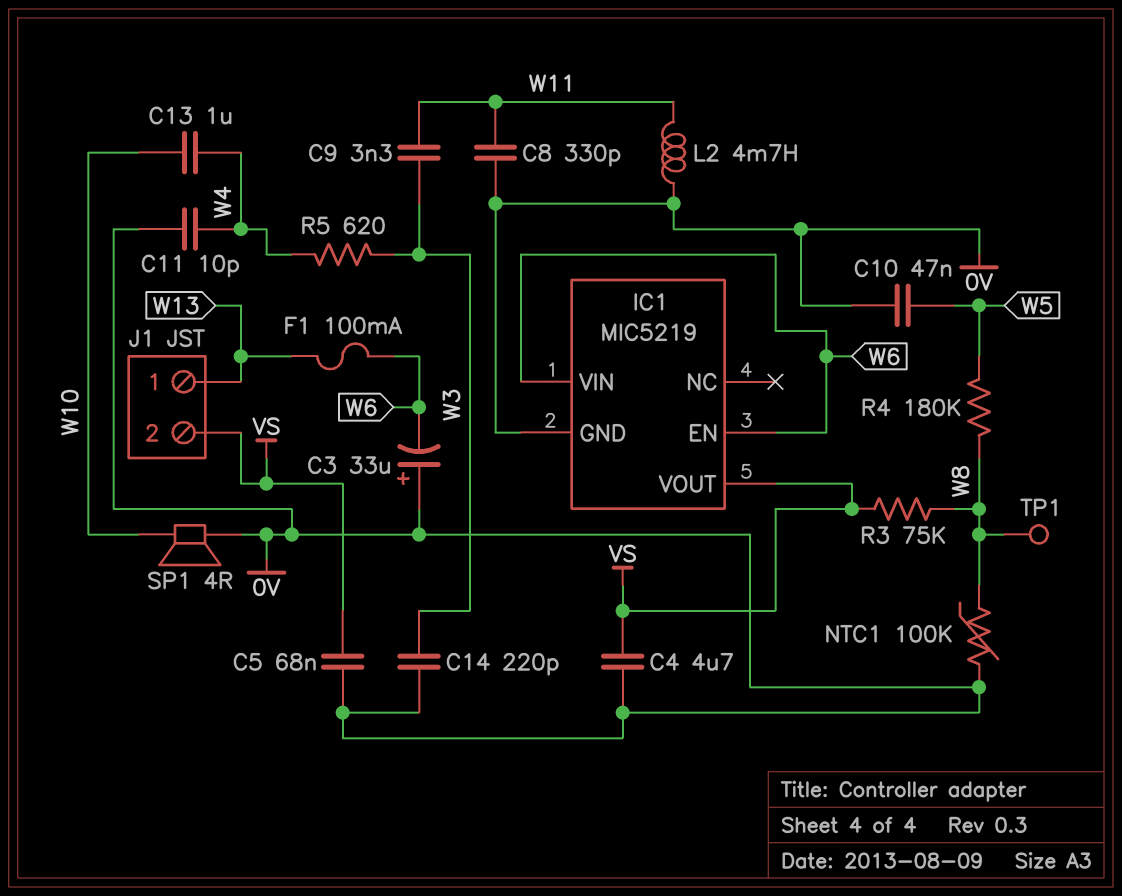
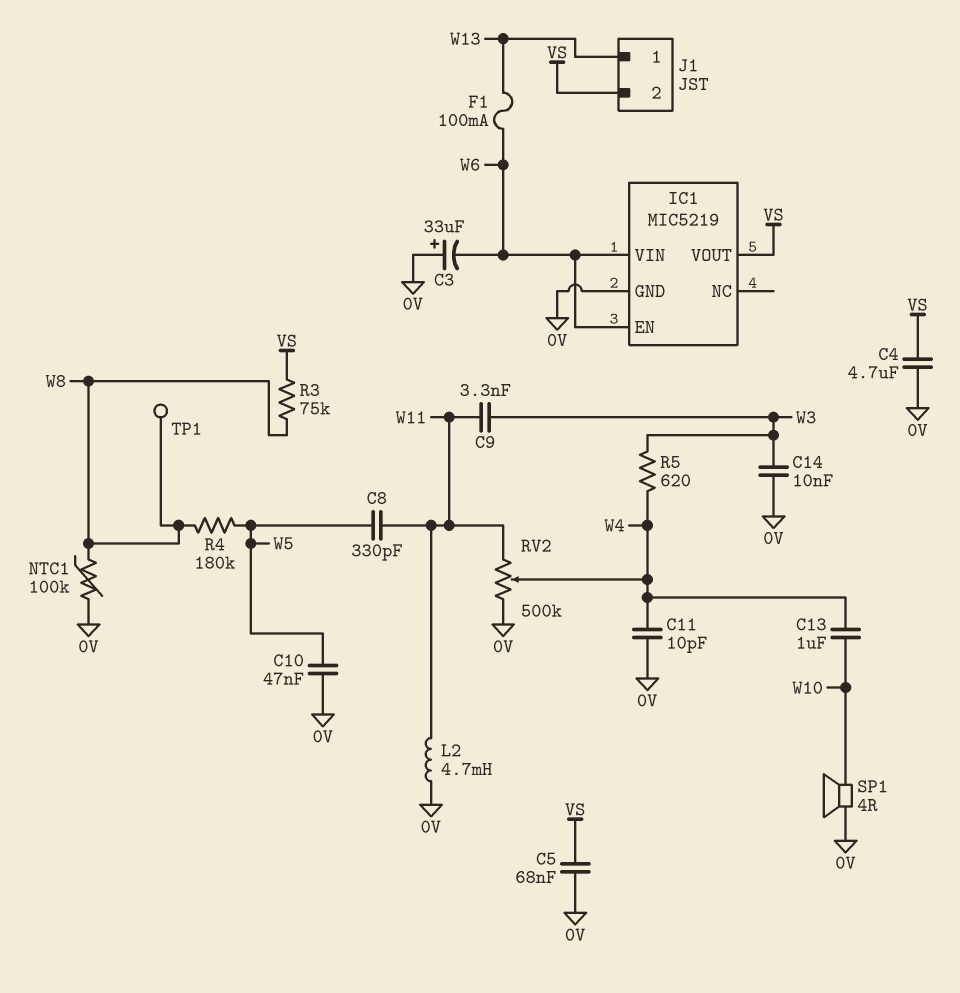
C8: 330pF (0V, W11) -> 330pF (W5, W11)
C14: 220pF (0V, W3) -> 10nF (0V, W3)
RV2: none -> 500k (0V, W11, wiper W4)

